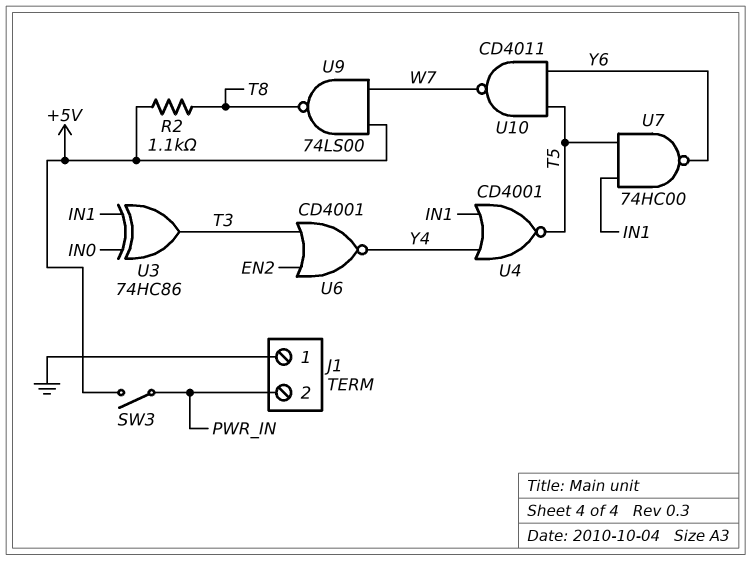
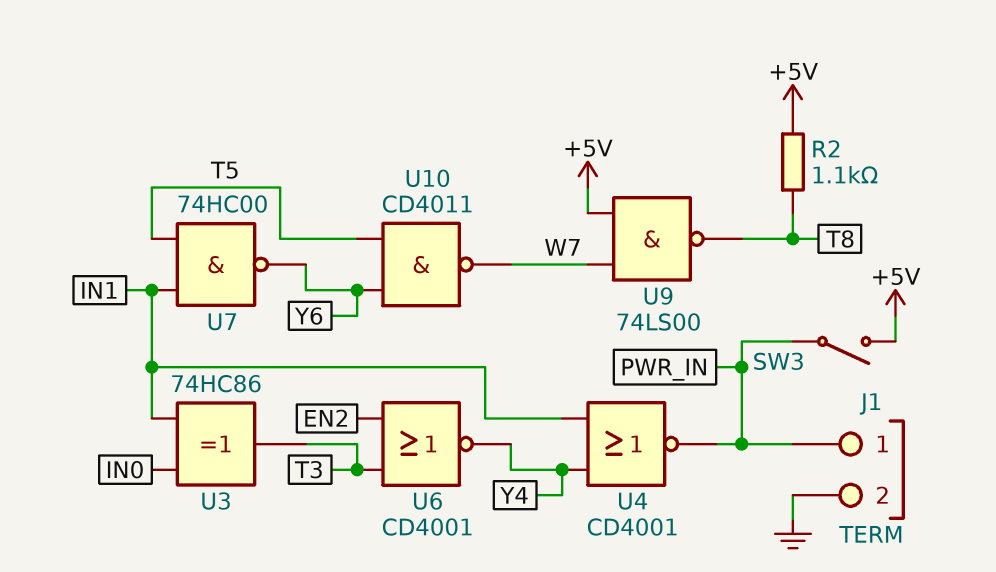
J1 pin 1: GND -> PWR_IN
J1 pin 2: PWR_IN -> GND
U4: NOR CD4001 (in IN1, in Y4, out T5) -> NOR CD4001 (in IN1, in Y4, out PWR_IN)

